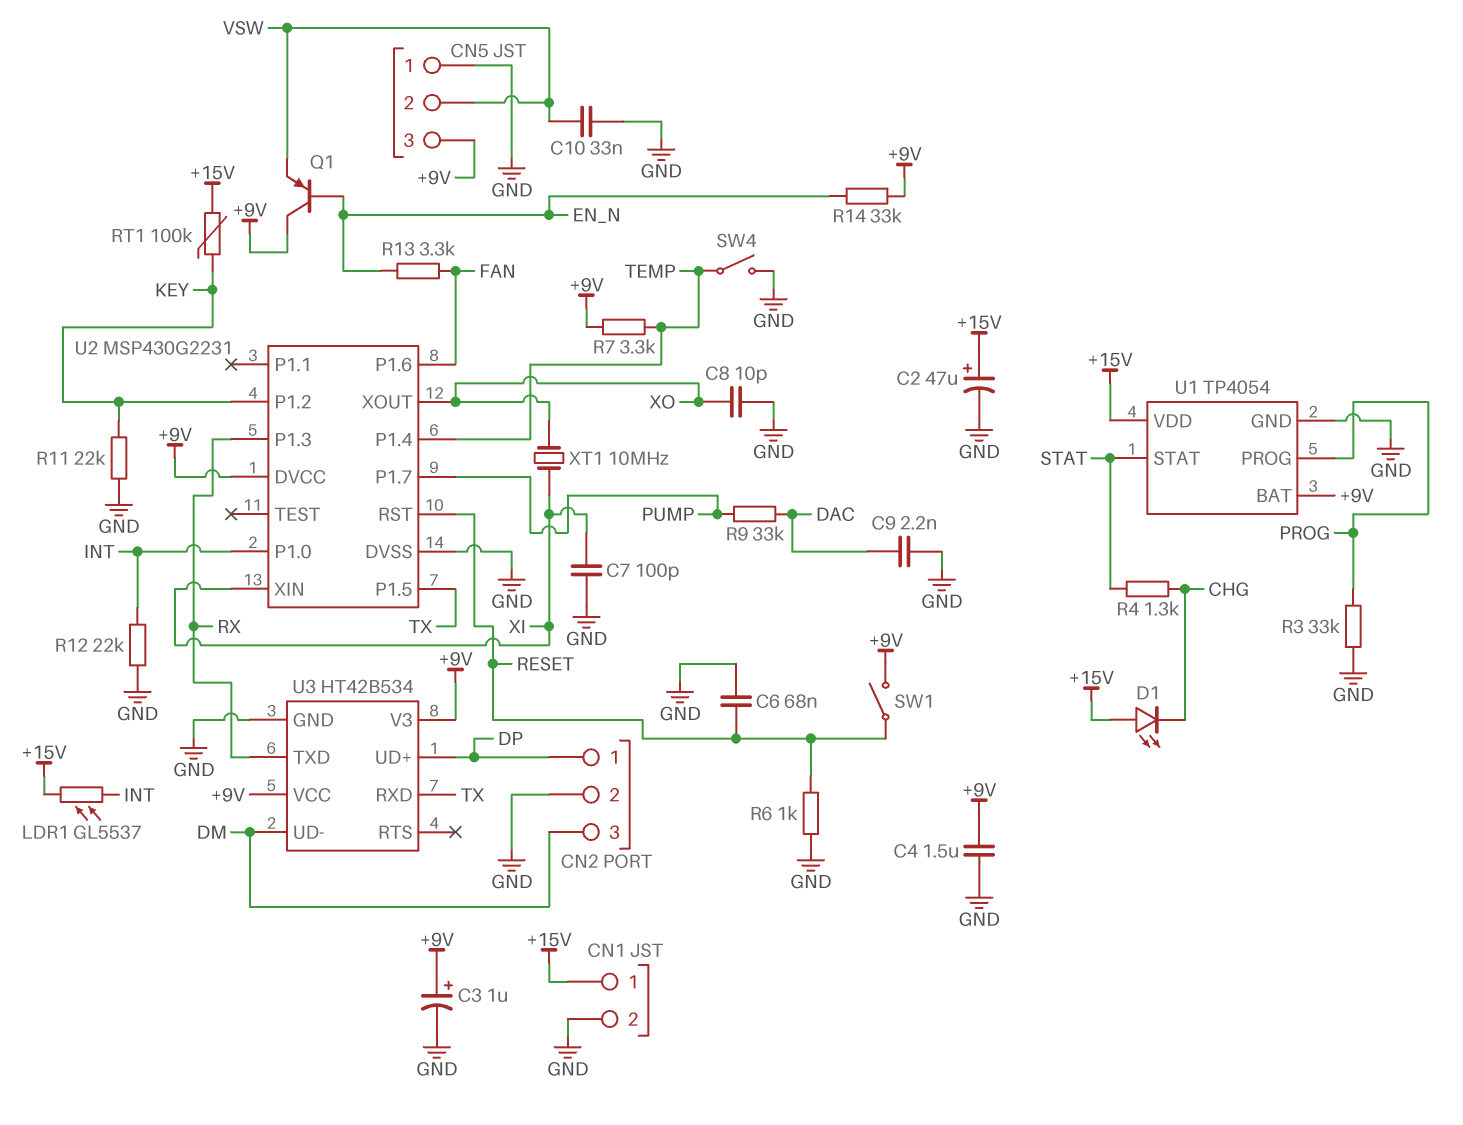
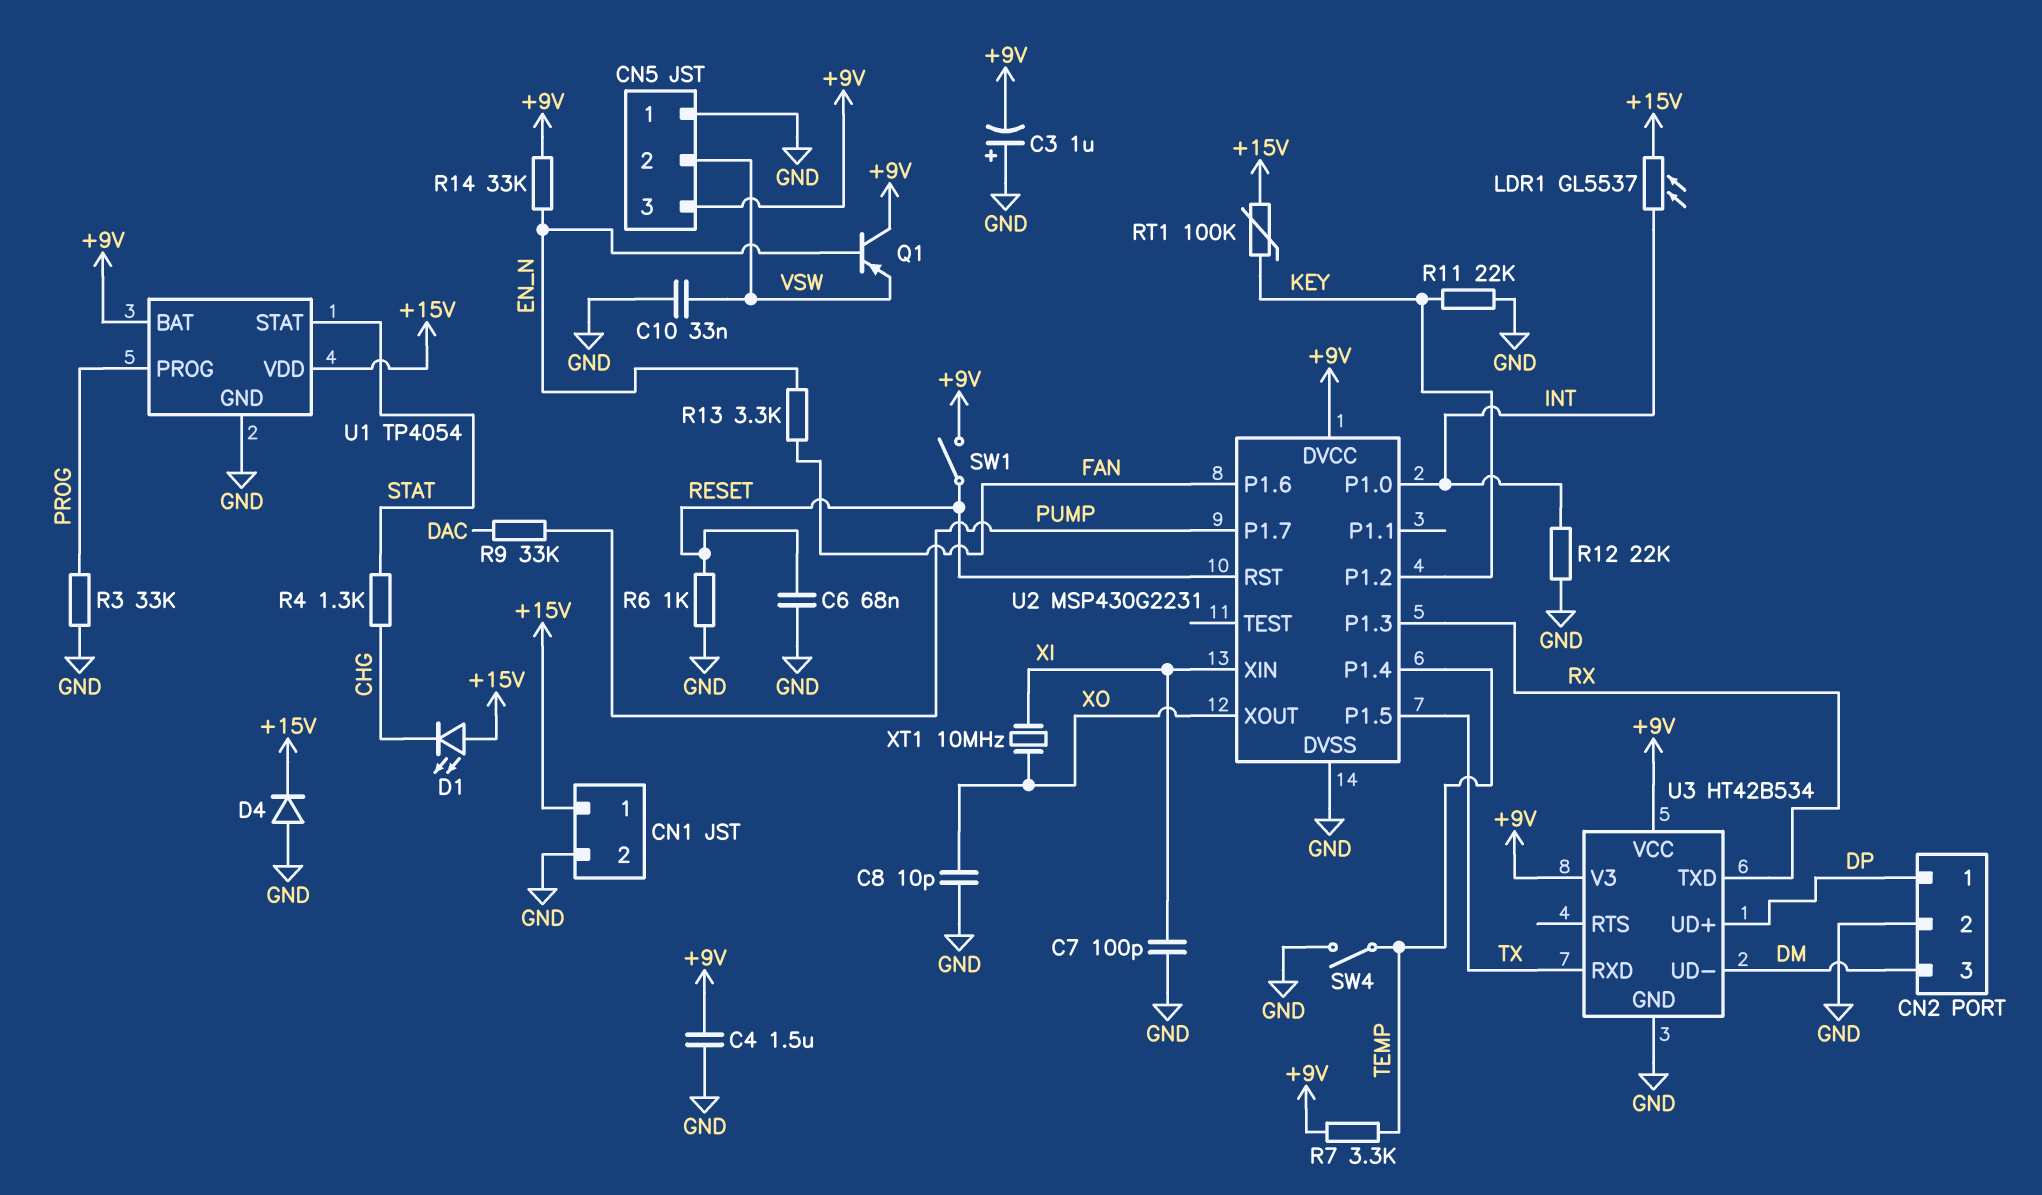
C2: 47uF (plus +15V, minus GND) -> none
C3: 1uF (plus +9V, minus GND) -> 1uF (plus GND, minus +9V)
C9: 2.2nF (DAC, GND) -> none
D4: none -> diode (A GND, K +15V)

